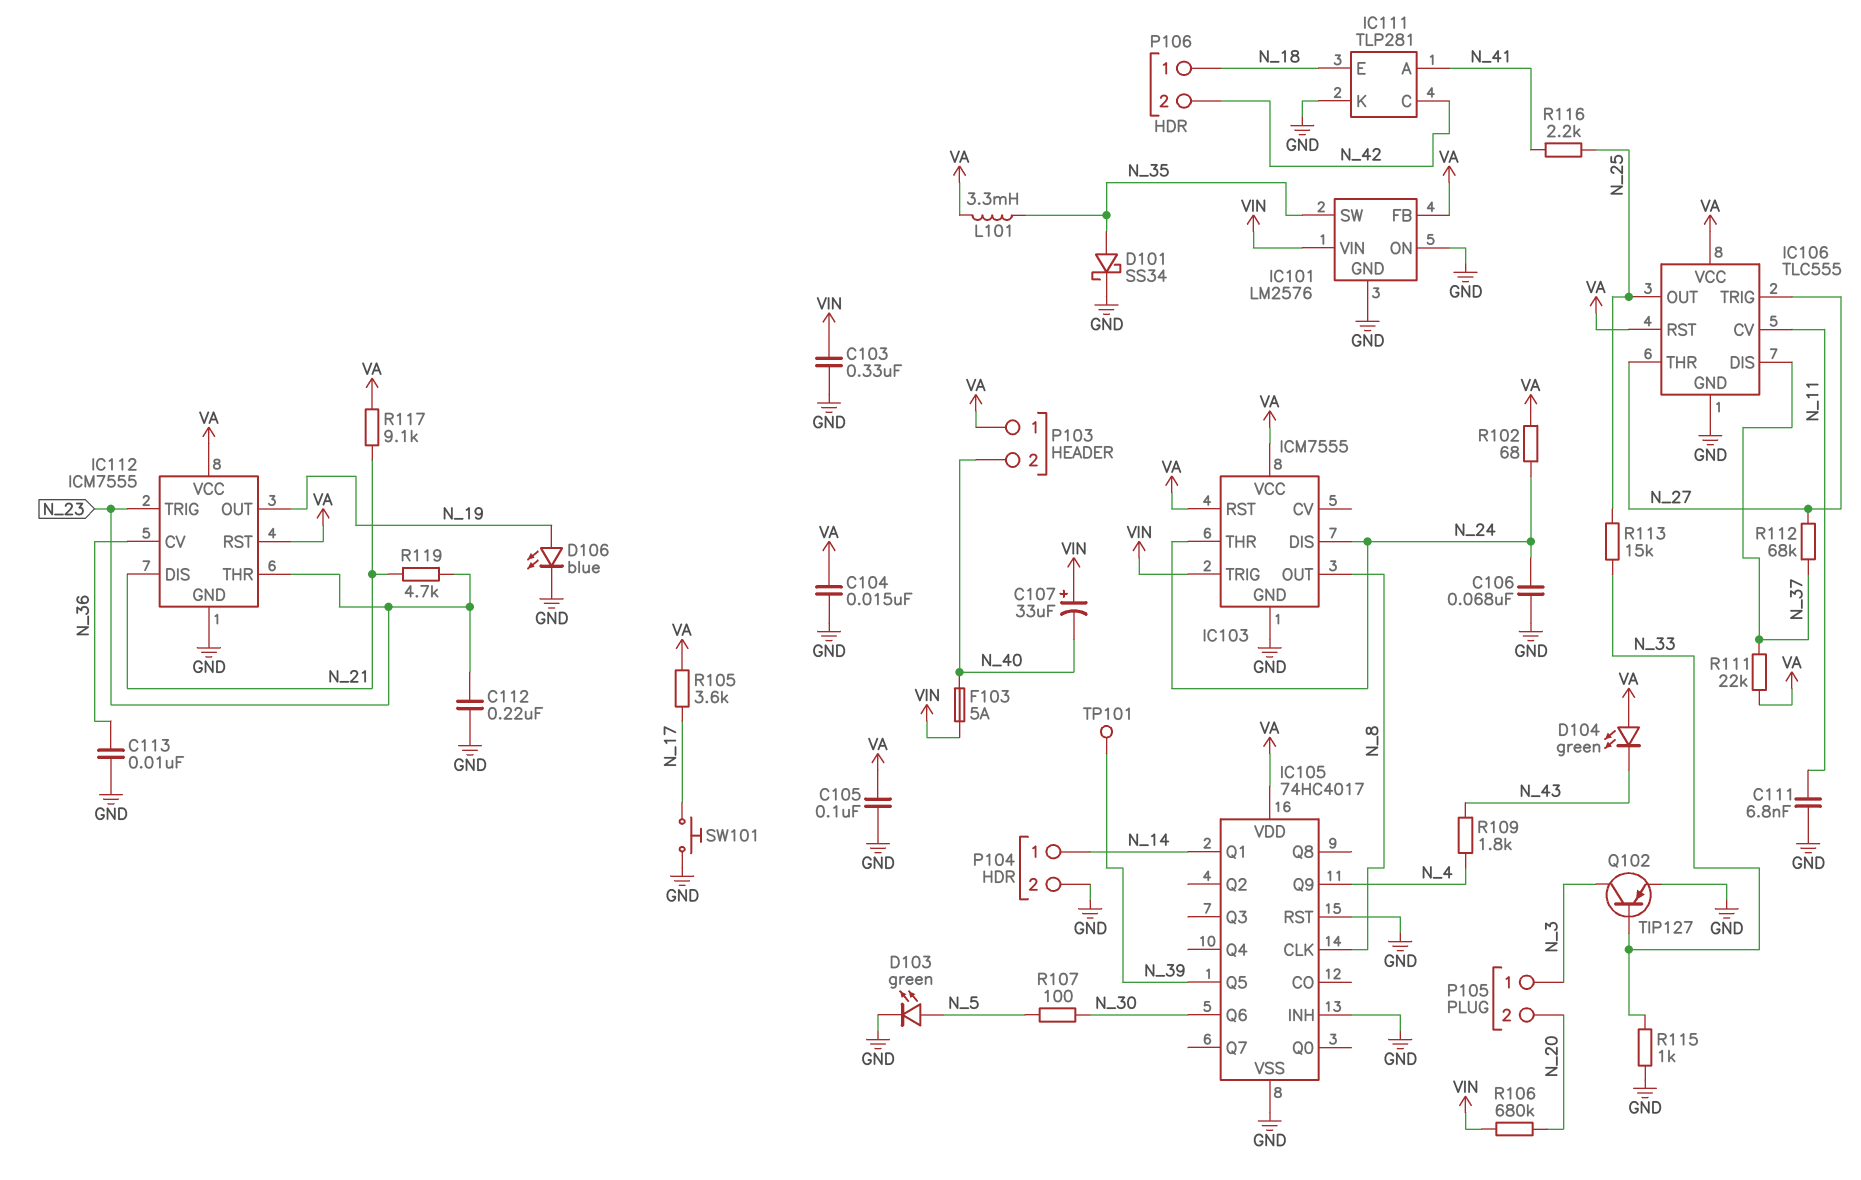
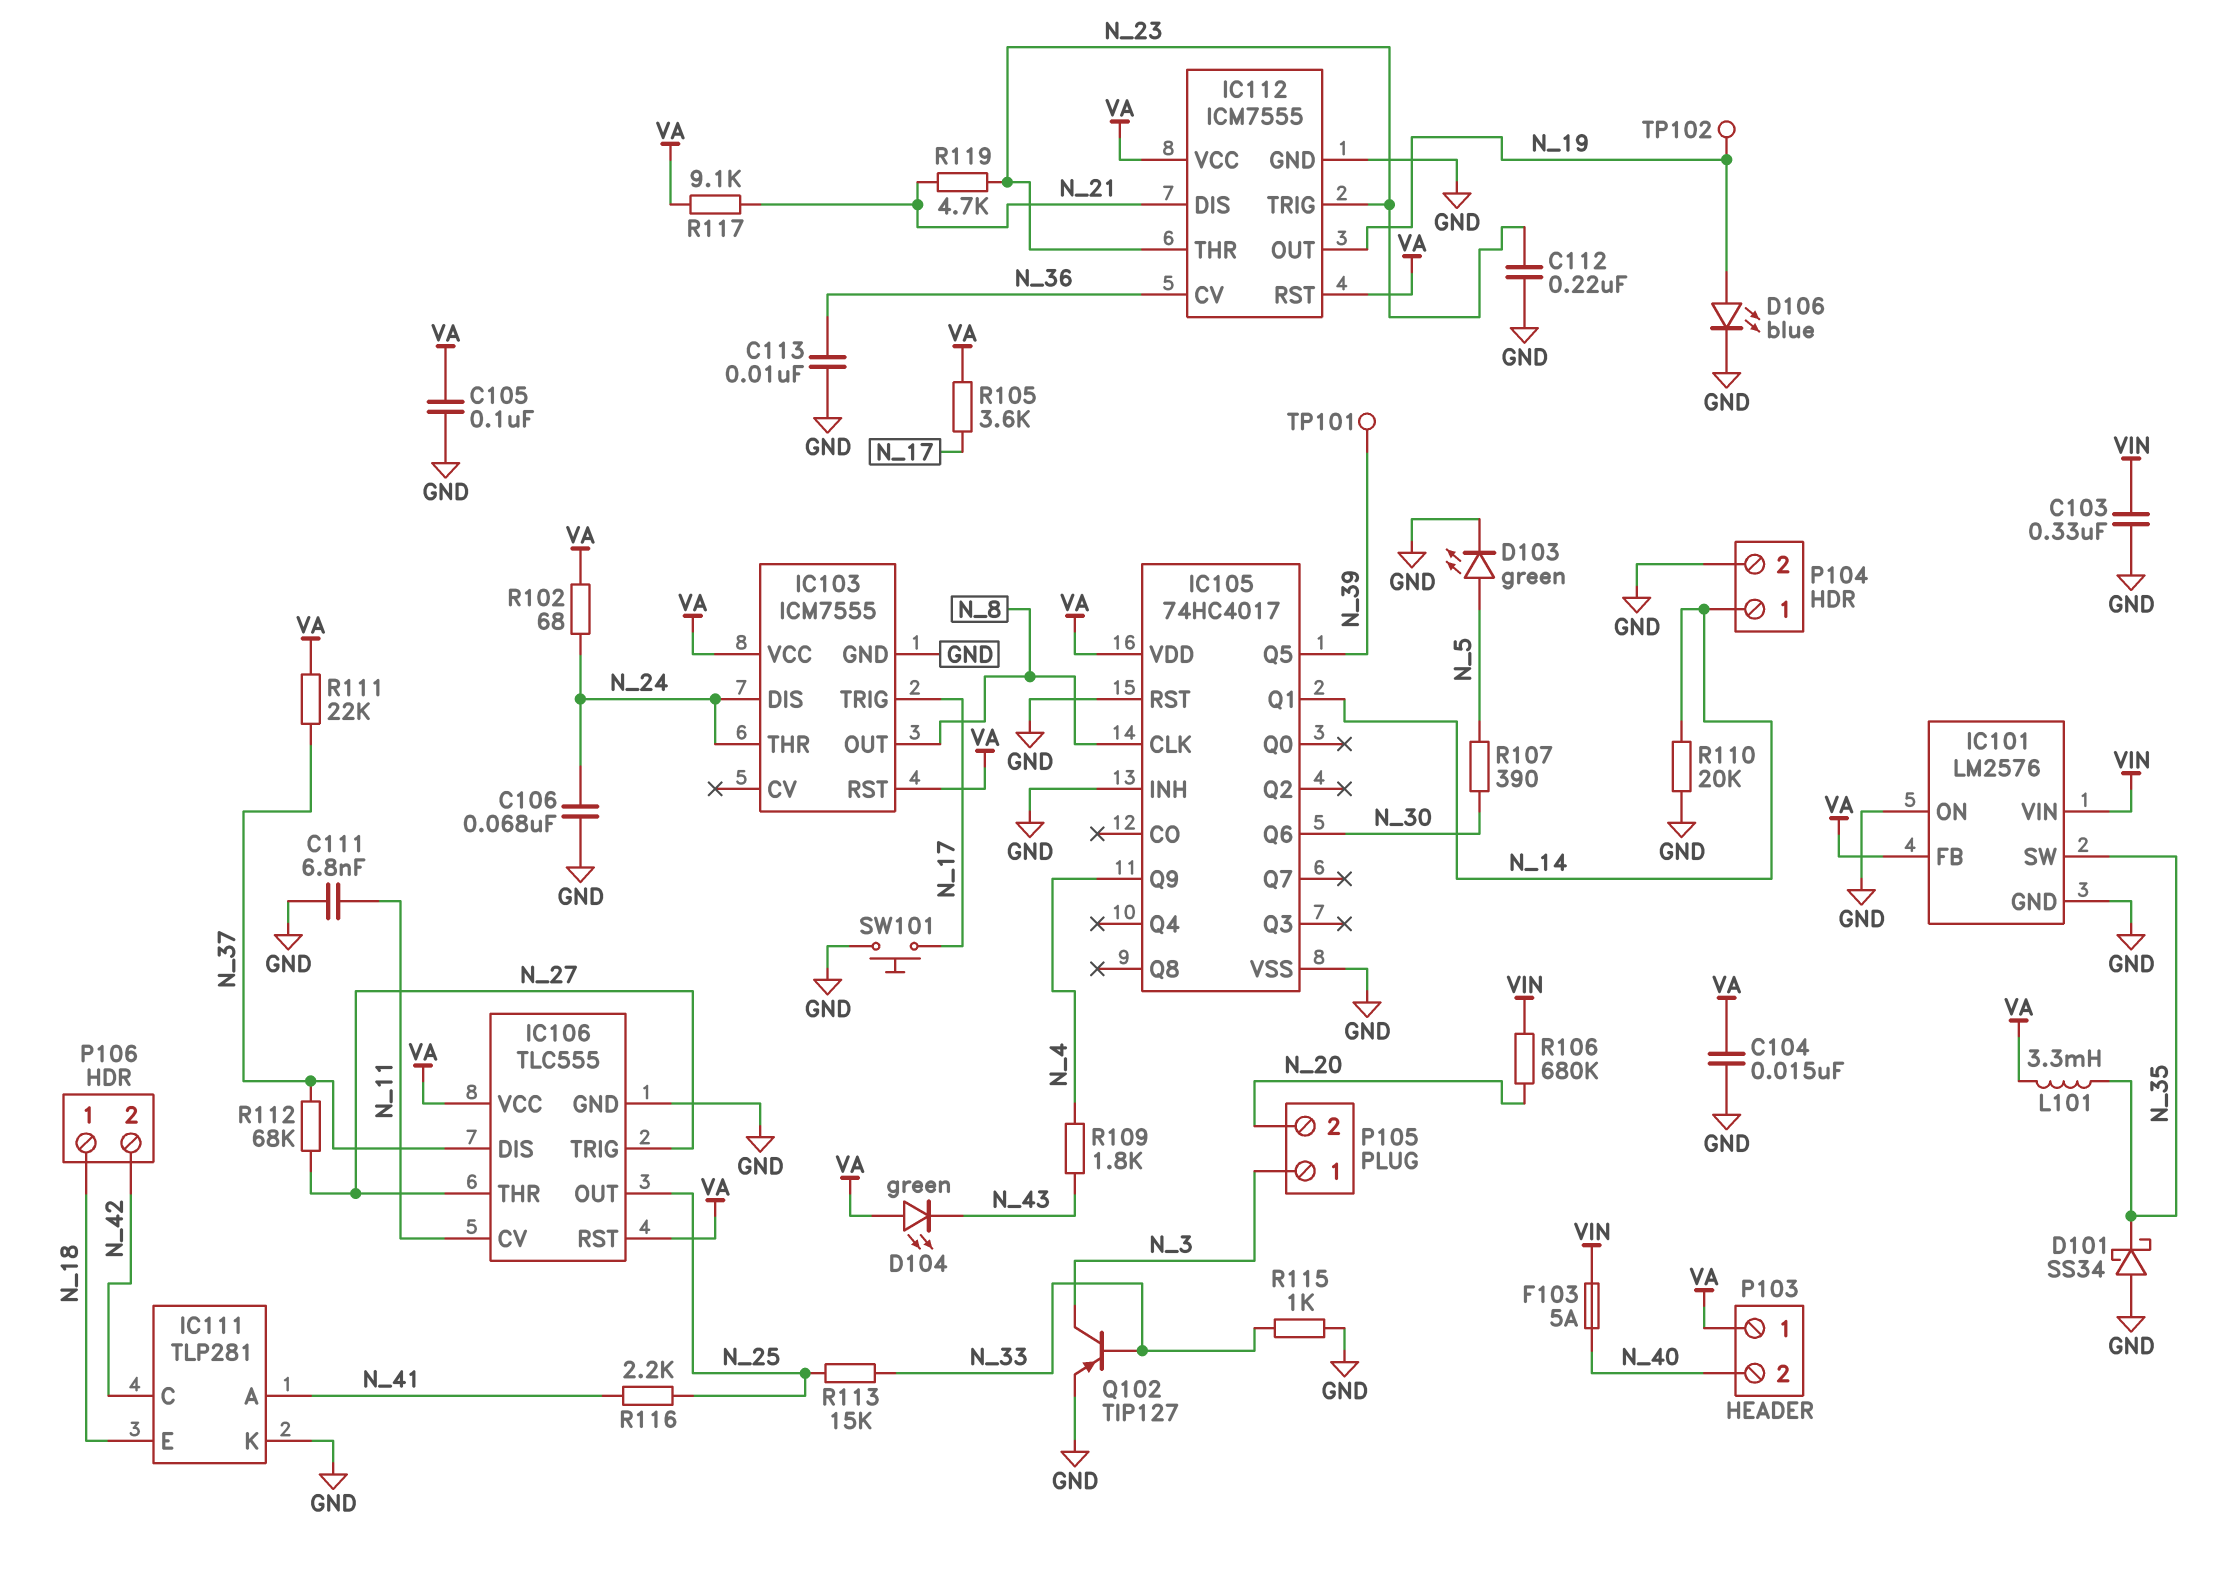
C107: 33uF (plus VIN, minus N_40) -> none
D101: schottky SS34 (A N_35, K GND) -> schottky SS34 (A GND, K N_35)
IC103 pin TRIG: VIN -> N_17
R107: 100 (N_5, N_30) -> 390 (N_5, N_30)
R110: none -> 20k (GND, N_14)
TP102: none -> test point (N_19)

